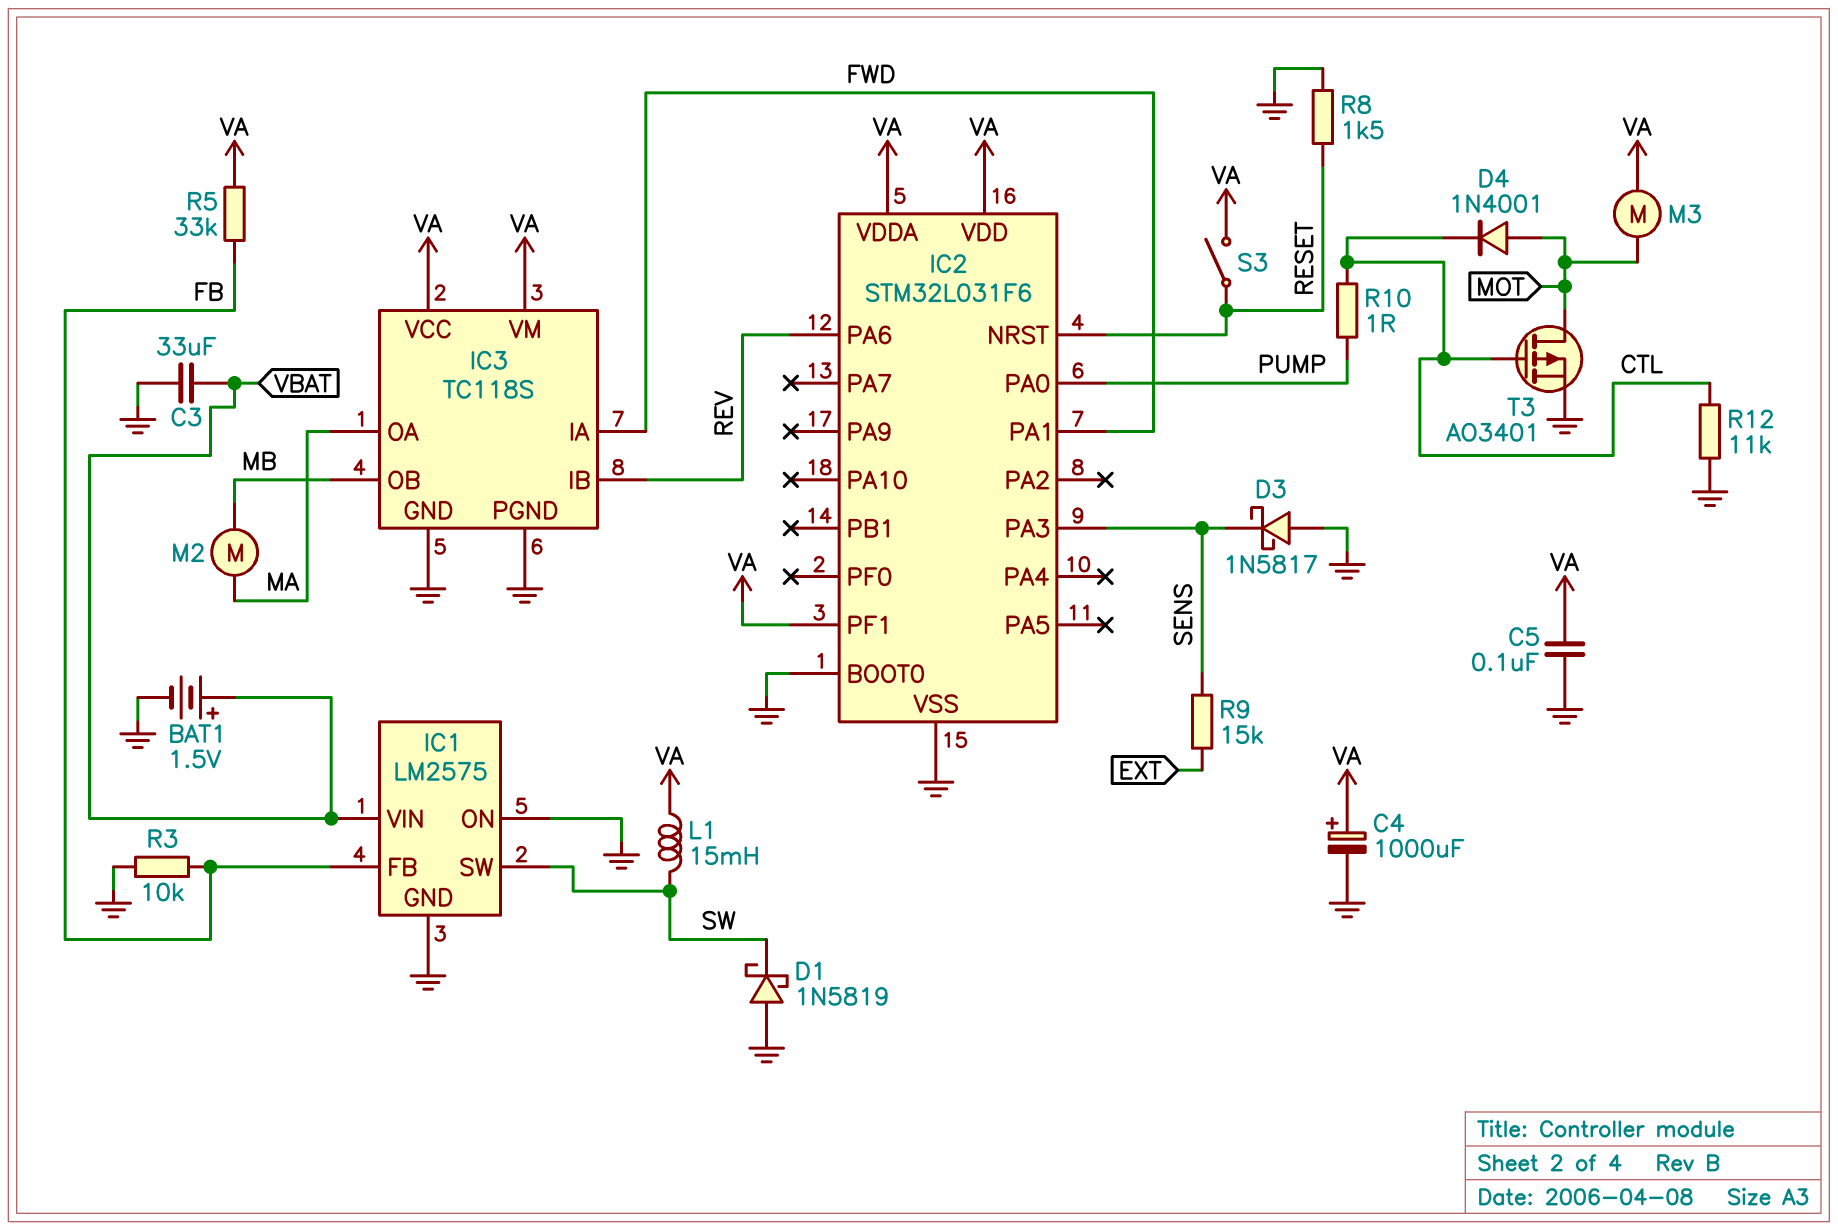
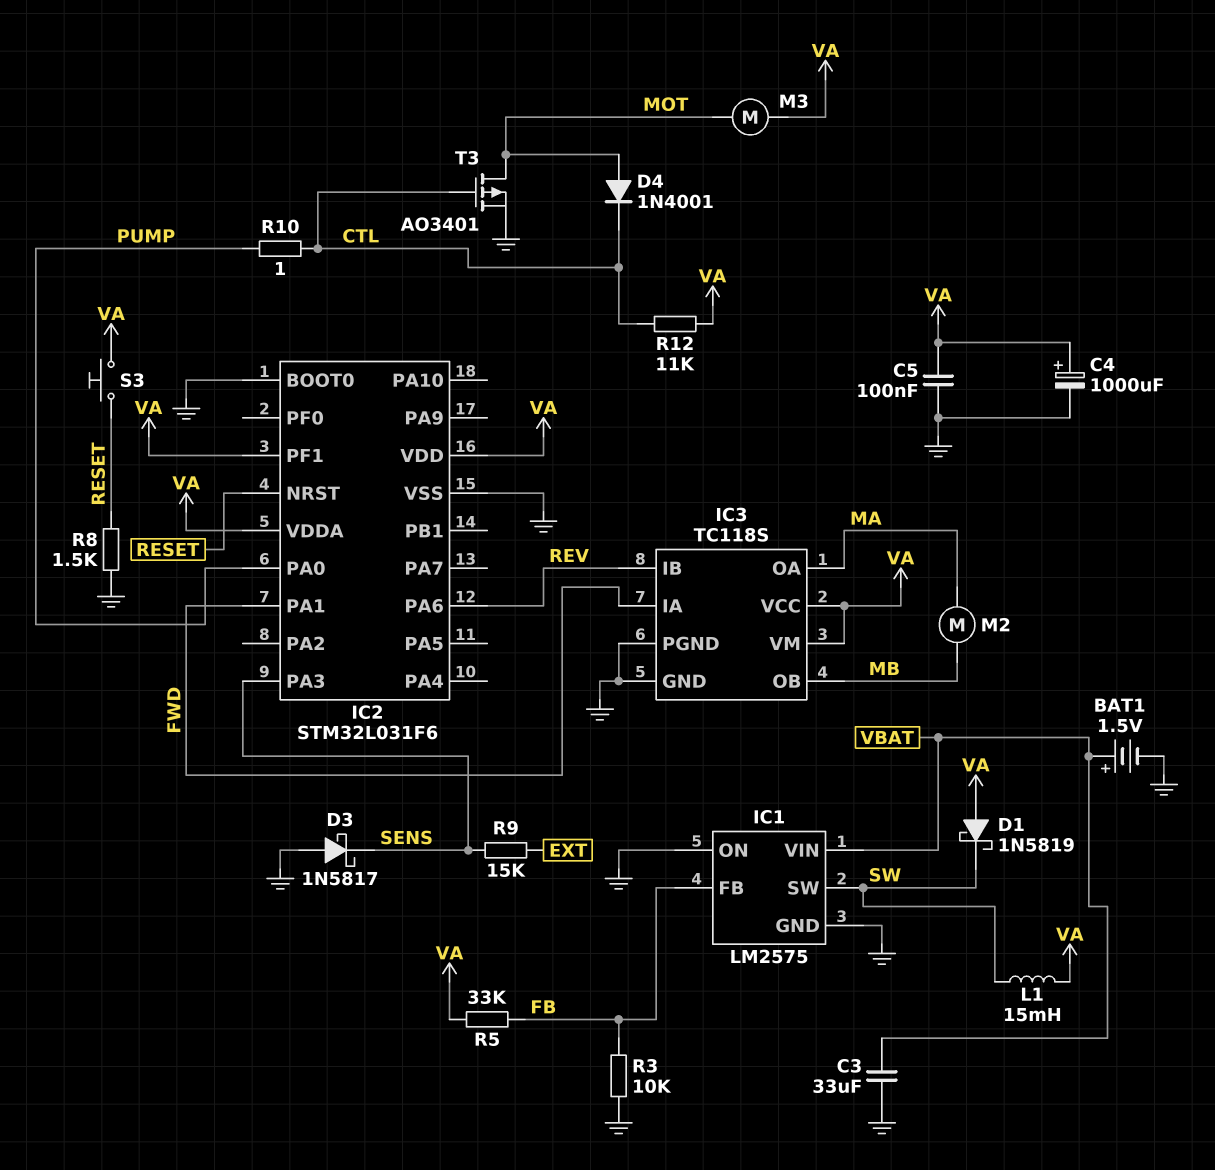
D1: schottky 1N5819 (A GND, K SW) -> schottky 1N5819 (A VA, K SW)
R12: 11k (CTL, GND) -> 11k (CTL, VA)
S3: switch (RESET, VA) -> button (RESET, VA)

